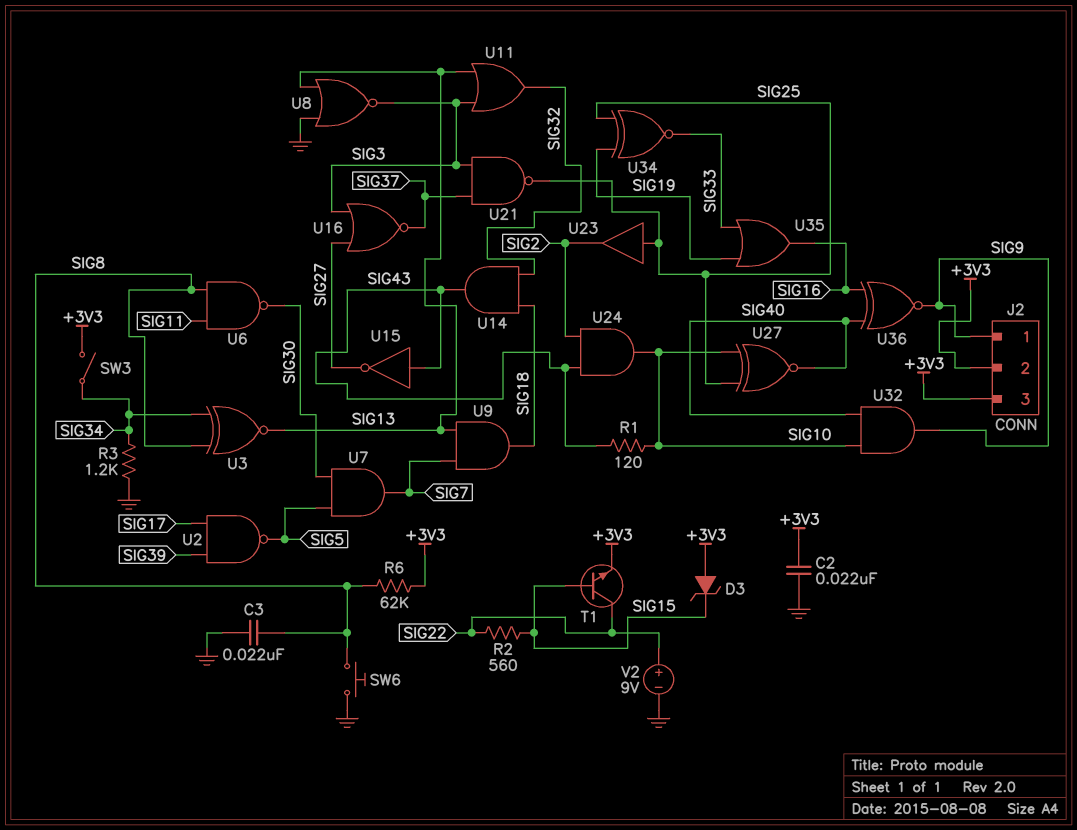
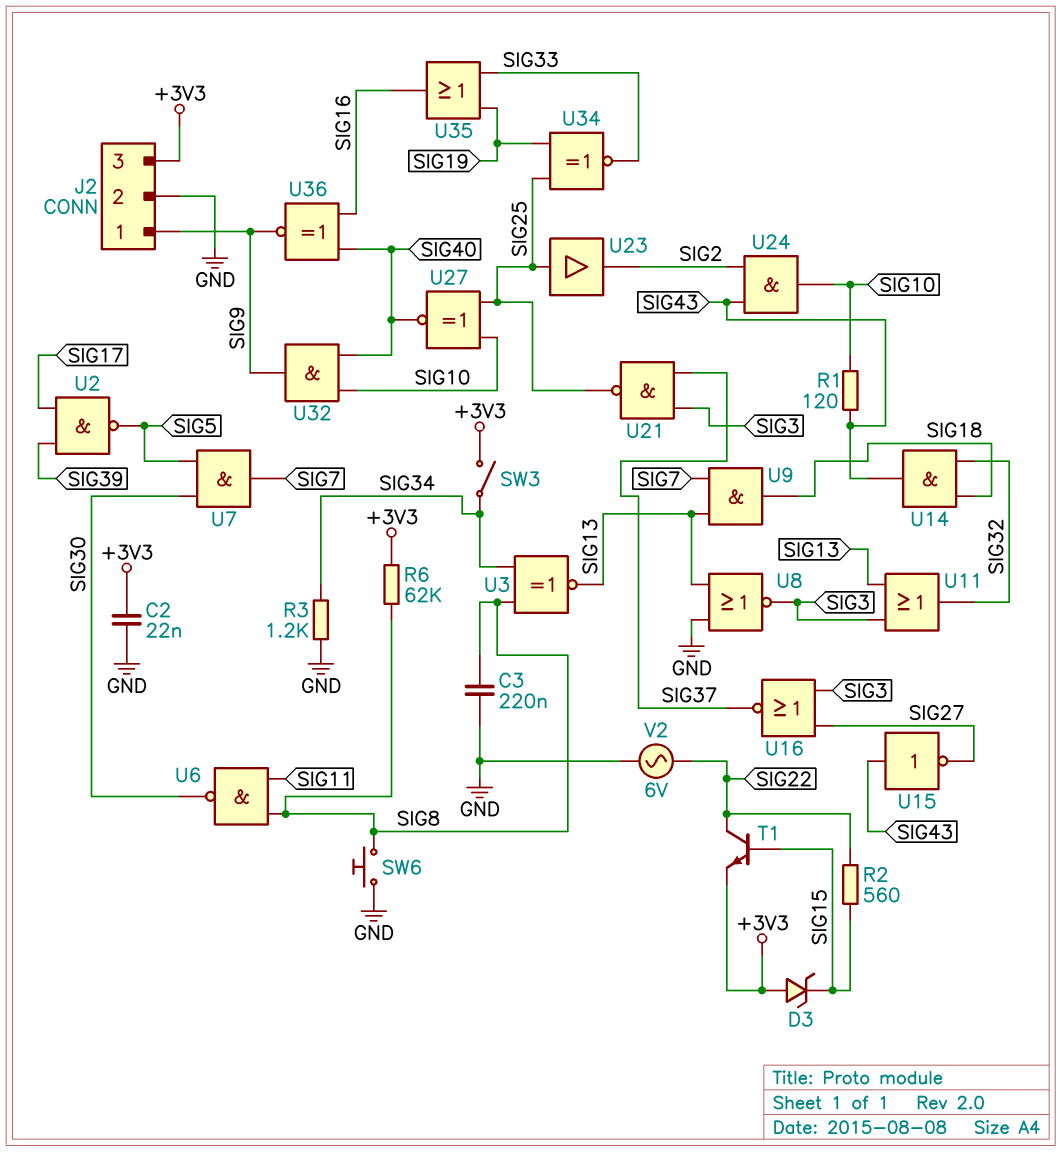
C3: 22nF (GND, SIG8) -> 220nF (GND, SIG8)
J2 pin 2: +3V3 -> GND
V2: 9V (plus SIG22, minus GND) -> AC 6V (GND, SIG22)

